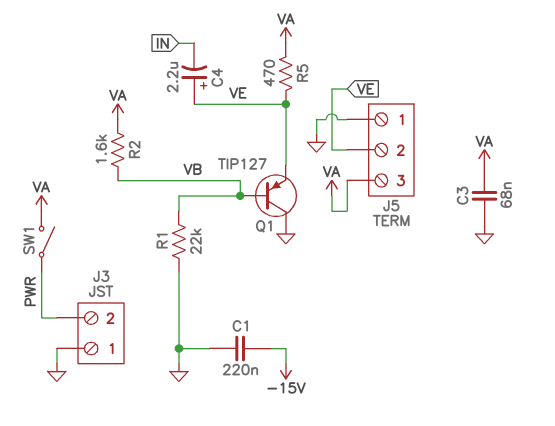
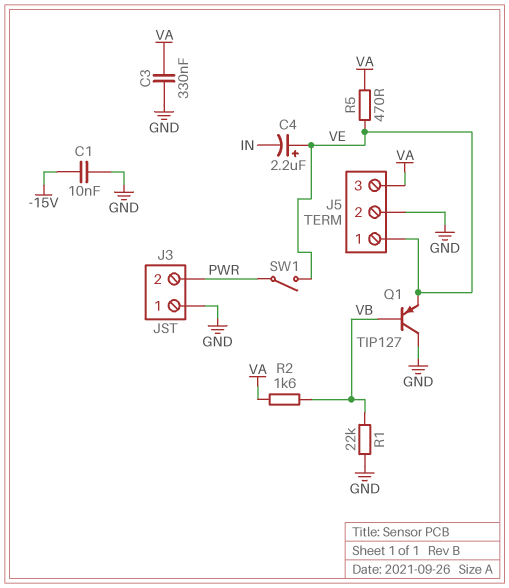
C1: 220nF (-15V, GND) -> 10nF (-15V, GND)
C3: 68nF (GND, VA) -> 330nF (GND, VA)
J5 pin 1: GND -> VE
J5 pin 2: VE -> GND
SW1: switch (PWR, VA) -> switch (PWR, VE)

